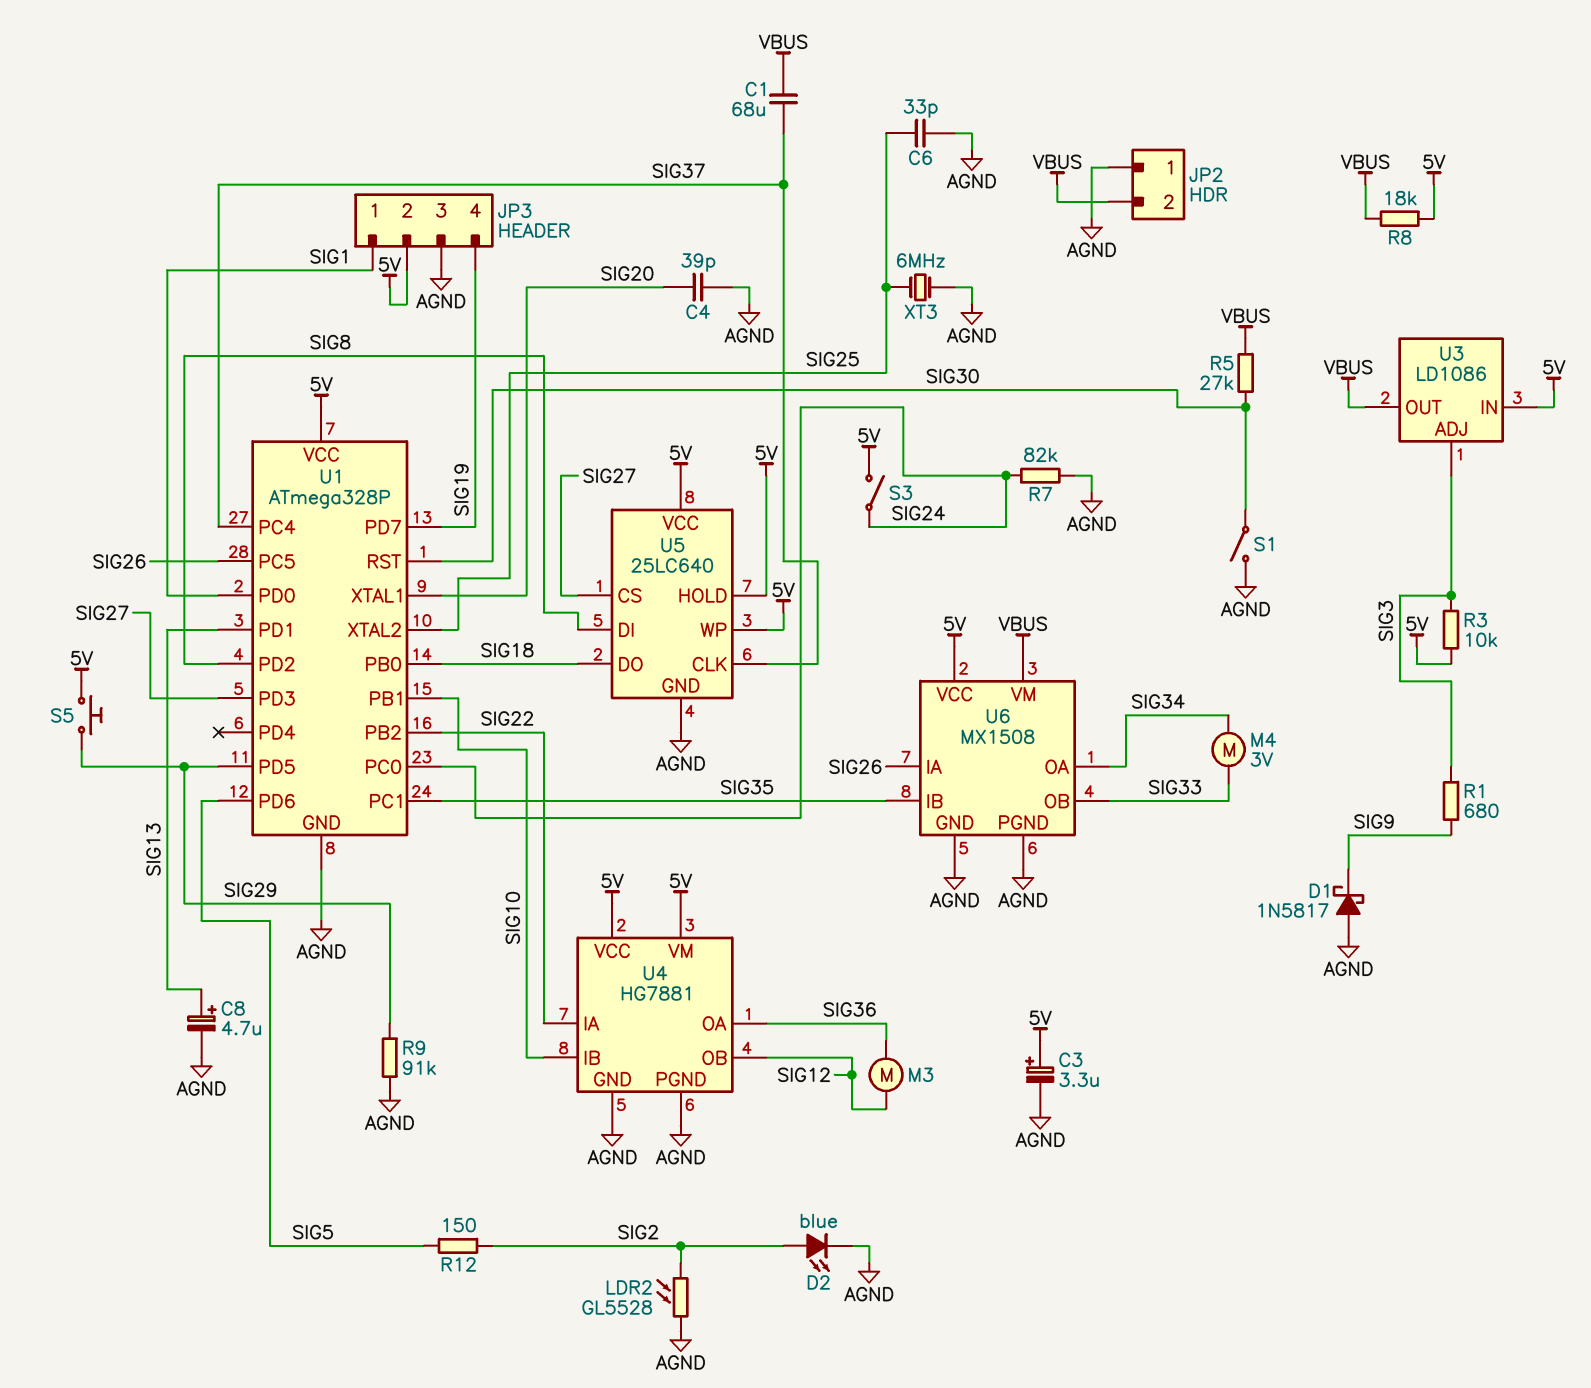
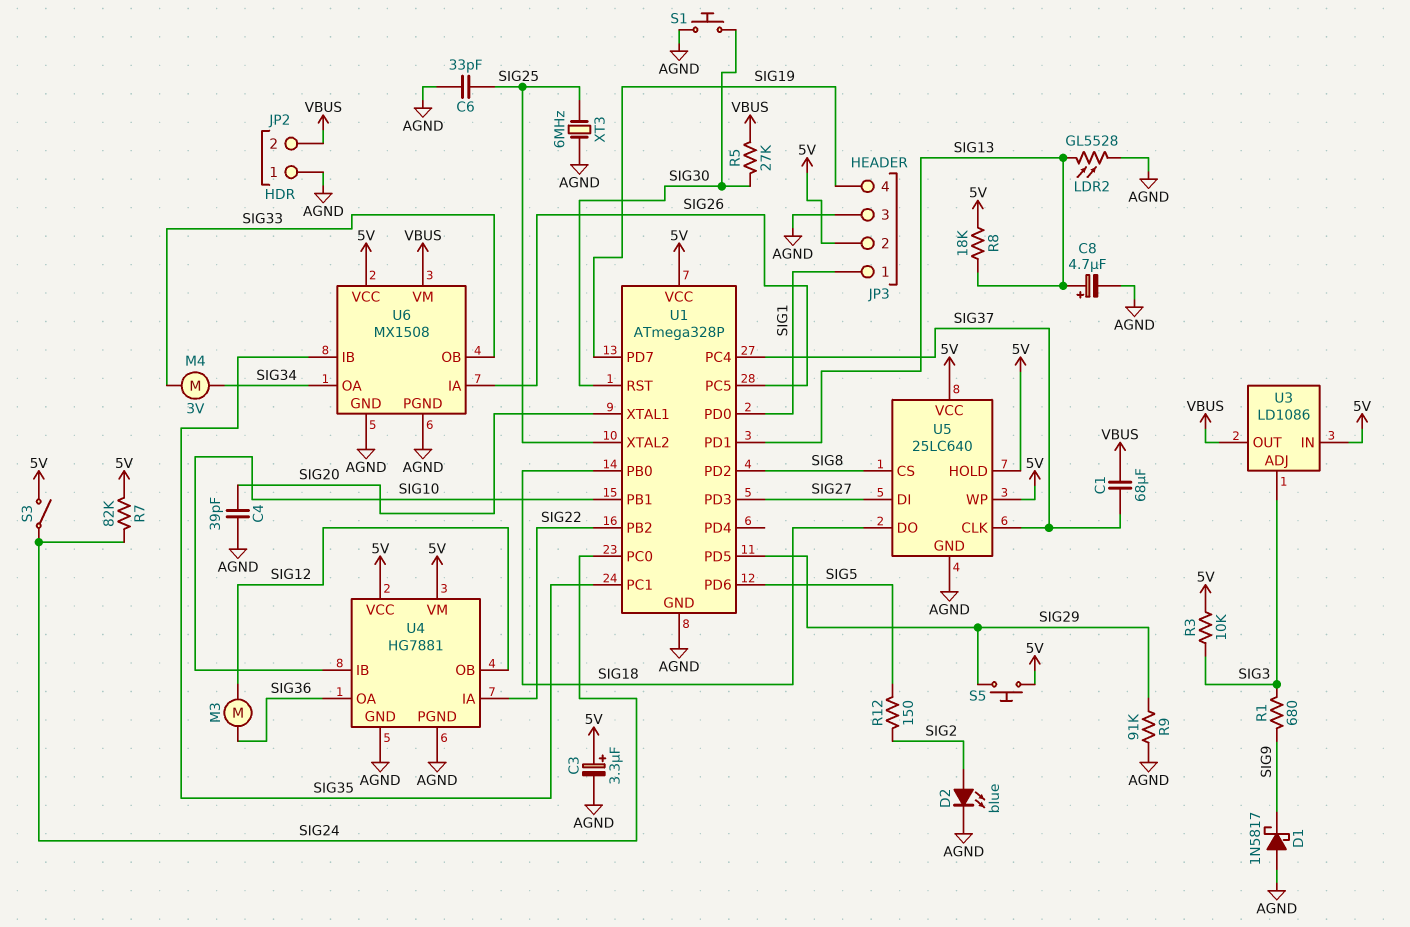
LDR2: GL5528 (AGND, SIG2) -> GL5528 (AGND, SIG13)
R7: 82k (AGND, SIG24) -> 82k (5V, SIG24)
R8: 18k (5V, VBUS) -> 18k (5V, SIG13)
S1: switch (AGND, SIG30) -> button (AGND, SIG30)
U5 pin CS: SIG27 -> SIG8
U5 pin DI: SIG8 -> SIG27

